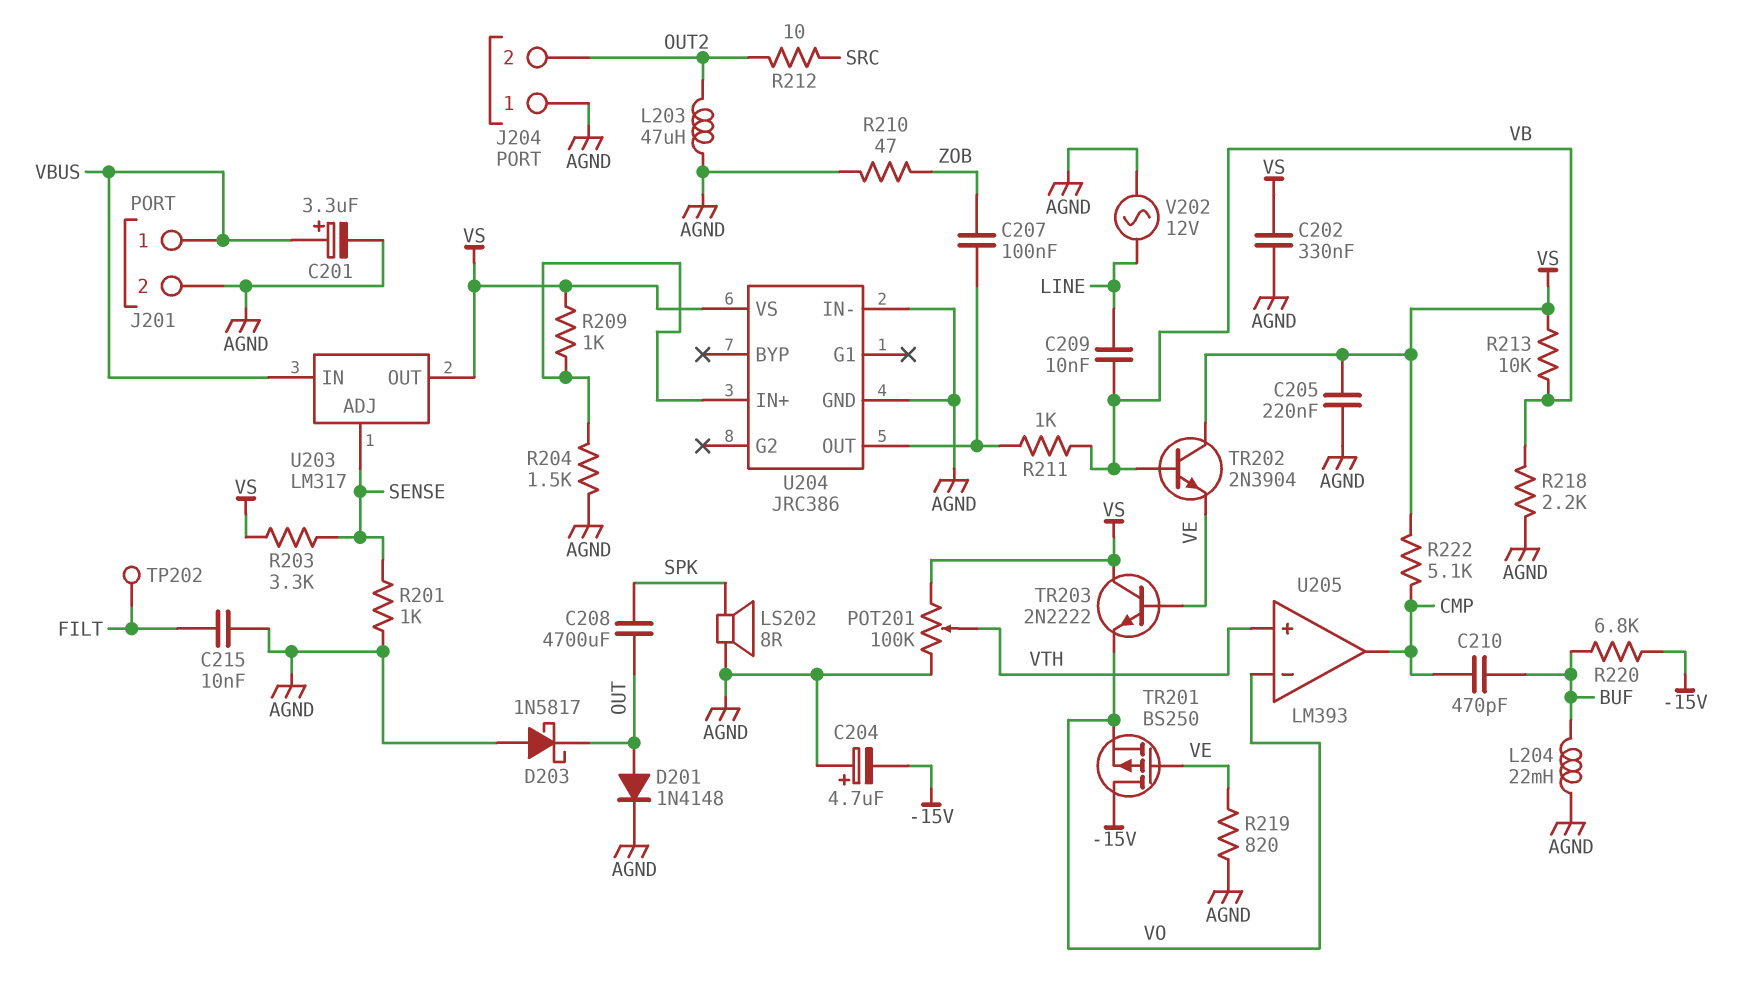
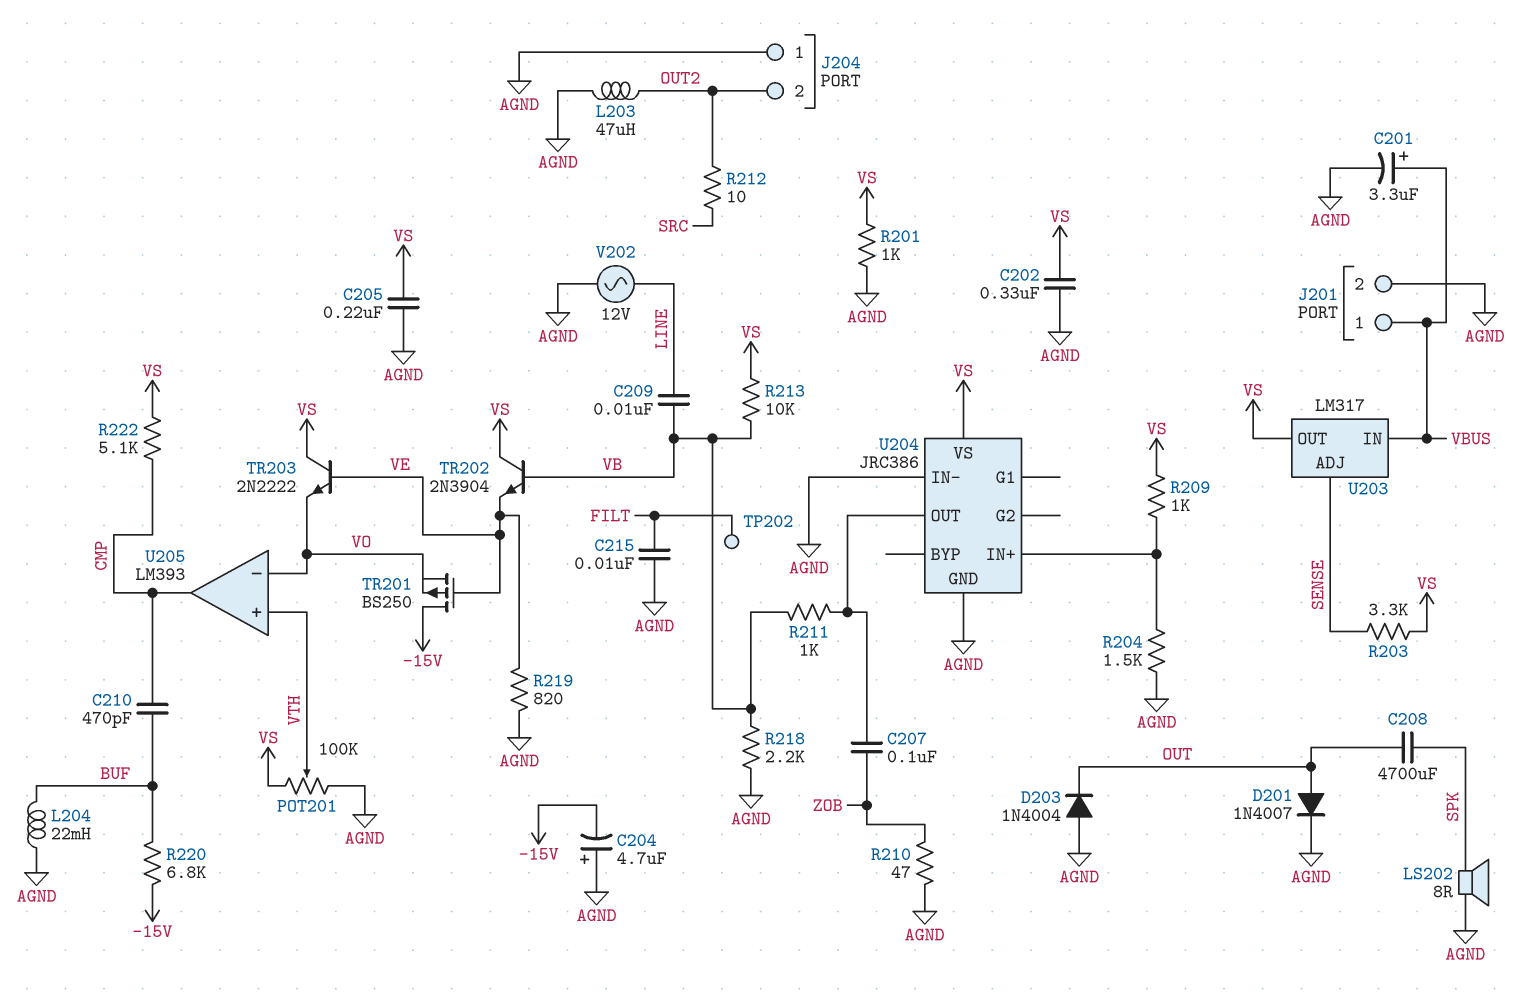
D201: diode 1N4148 (A OUT, K AGND) -> diode 1N4007 (A OUT, K AGND)
D203: schottky 1N5817 (A AGND, K OUT) -> diode 1N4004 (A AGND, K OUT)
R201: 1k (AGND, SENSE) -> 1k (AGND, VS)

